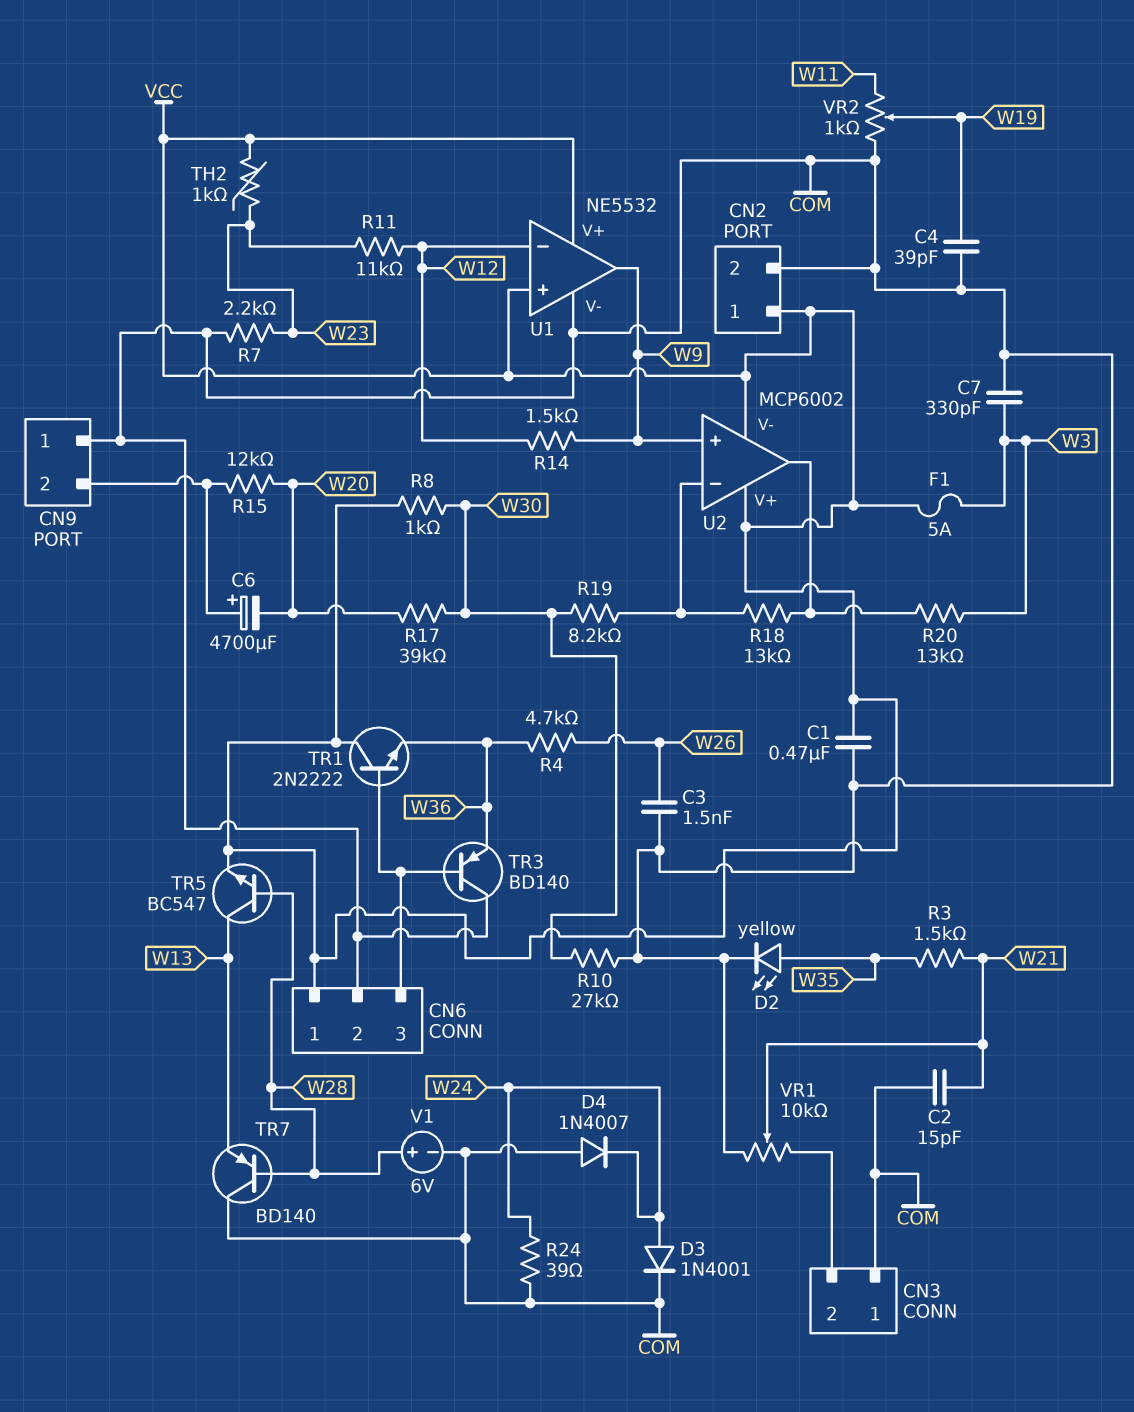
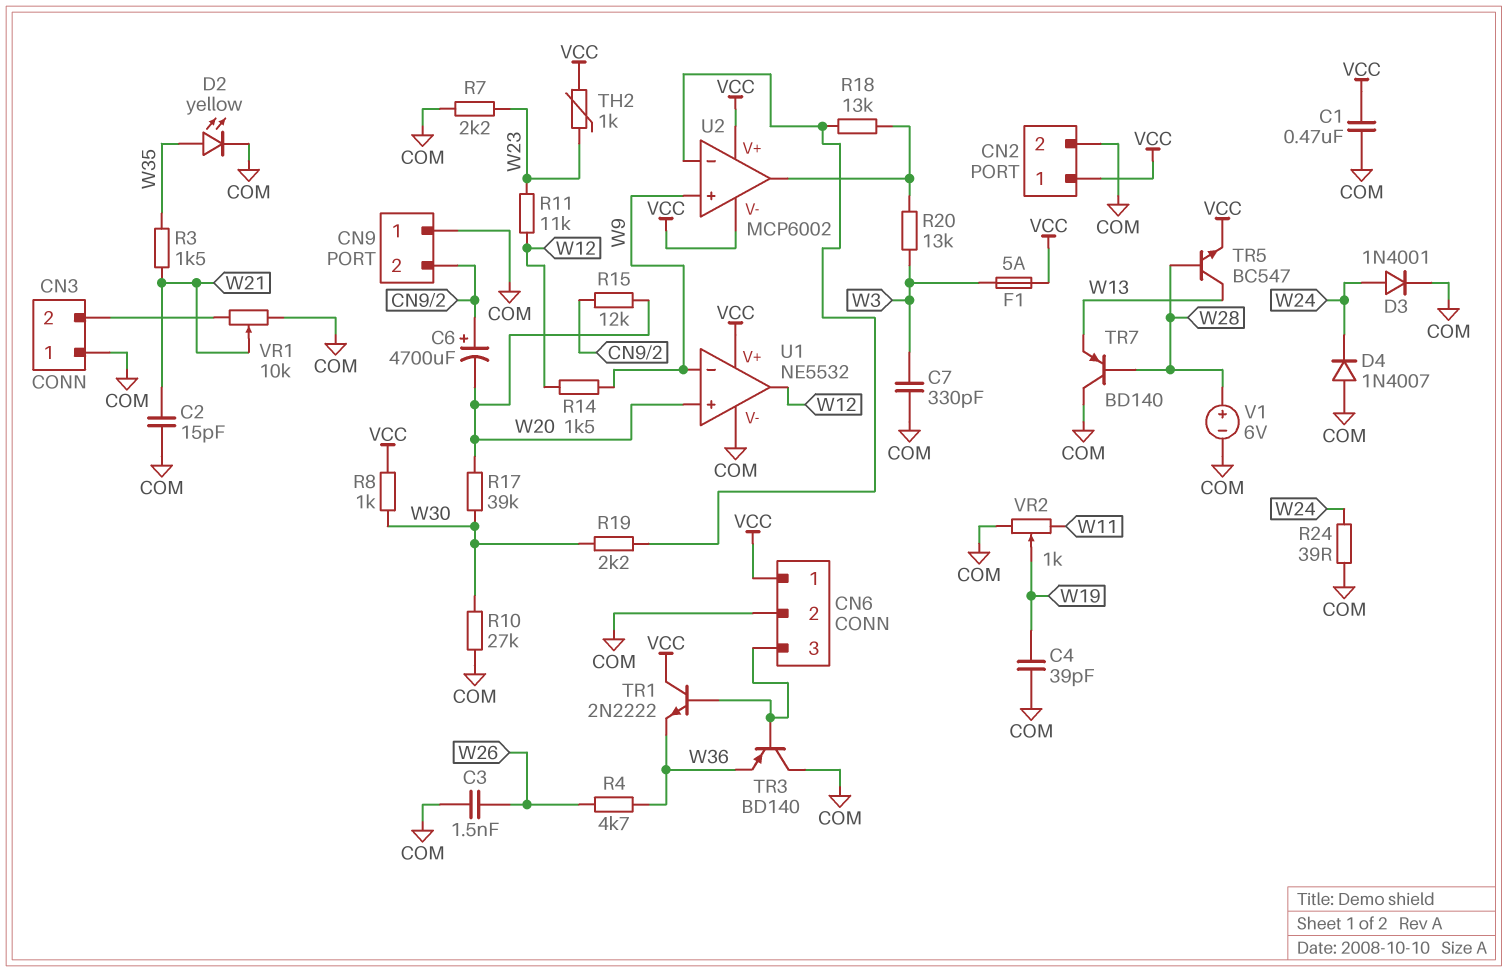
R19: 8.2k (U2/in-, W30) -> 2.2k (U2/in-, W30)
U1 pin in+: VCC -> W20
U1 pin in-: W12 -> W9
U1 pin out: W9 -> W12

